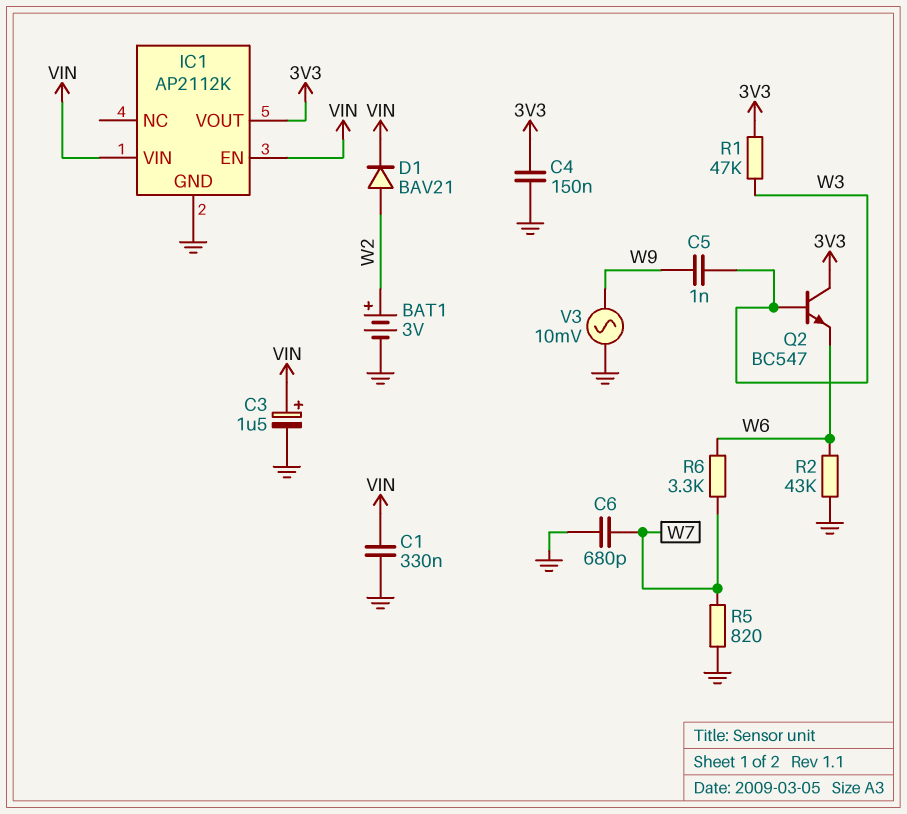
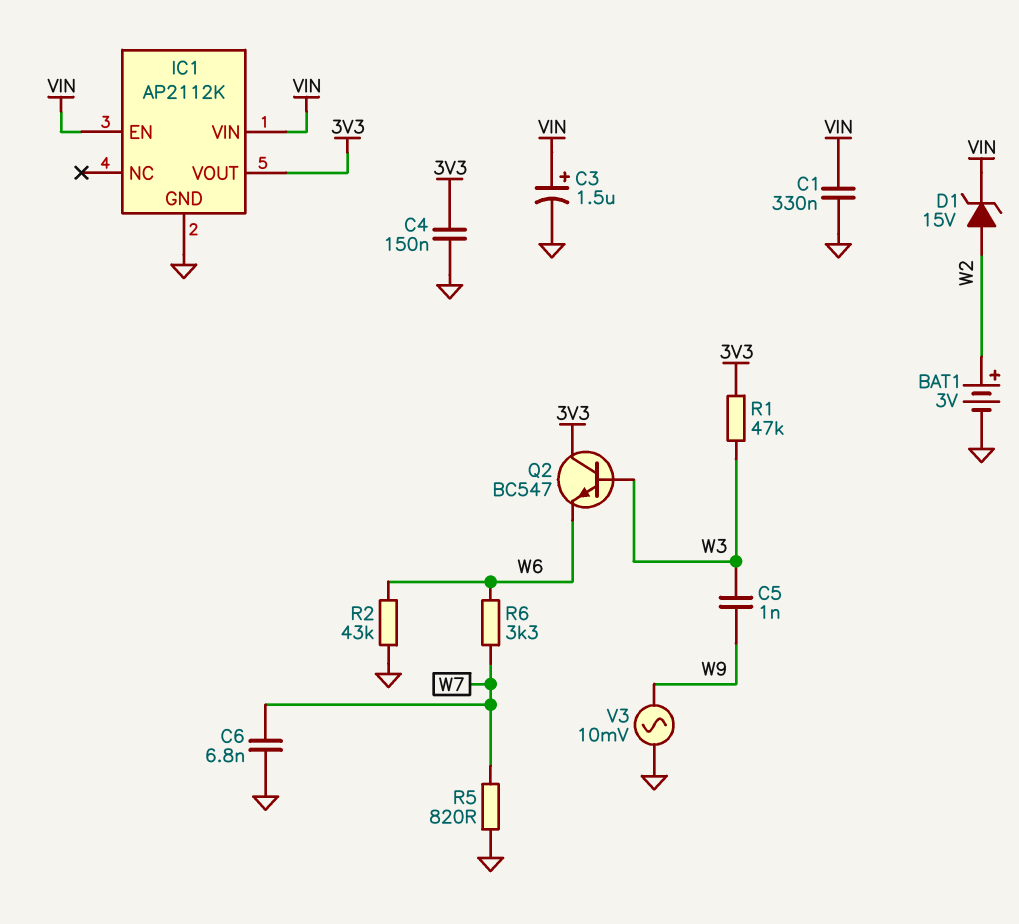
C6: 680pF (GND, W7) -> 6.8nF (GND, W7)
D1: diode BAV21 (A W2, K VIN) -> zener 15V (A W2, K VIN)

